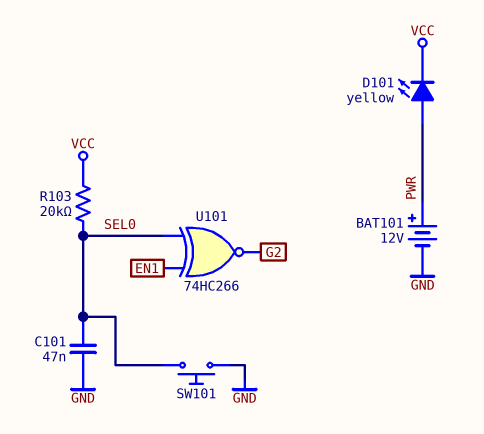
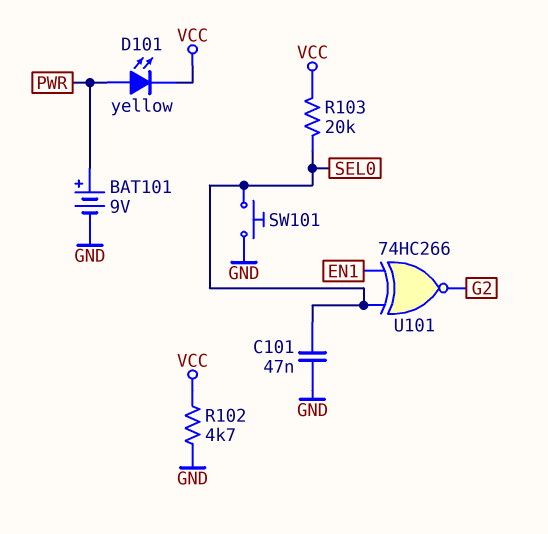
BAT101: 12V (plus PWR, minus GND) -> 9V (plus PWR, minus GND)
R102: none -> 4.7k (GND, VCC)

